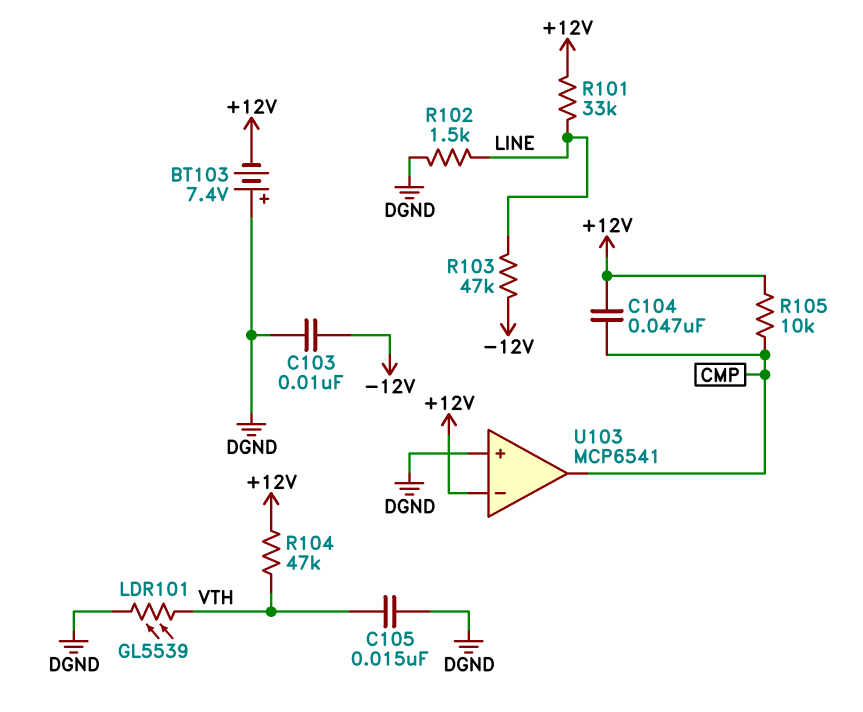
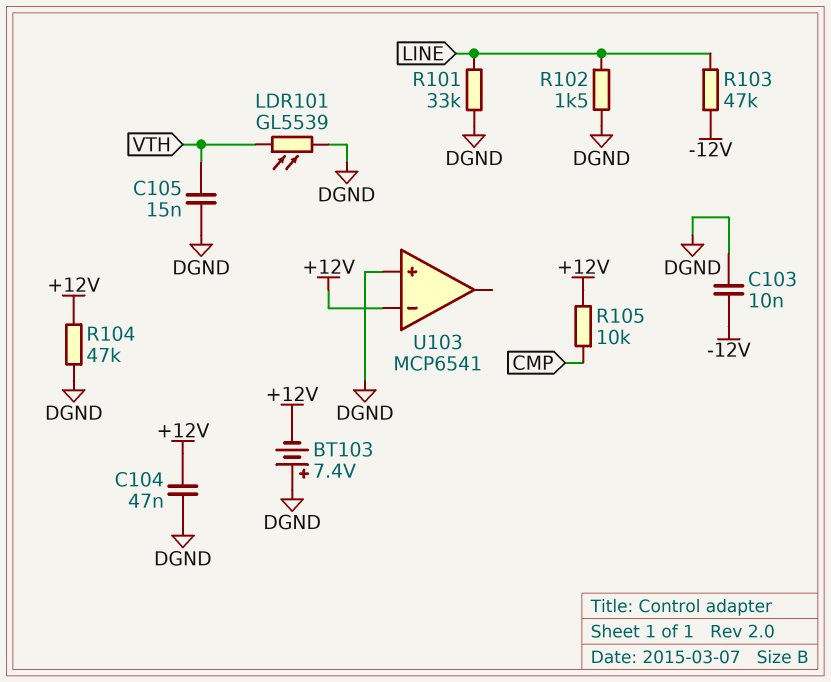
C104: 47nF (+12V, CMP) -> 47nF (+12V, DGND)
R101: 33k (+12V, LINE) -> 33k (DGND, LINE)
R104: 47k (+12V, VTH) -> 47k (+12V, DGND)
U103 pin out: CMP -> none

